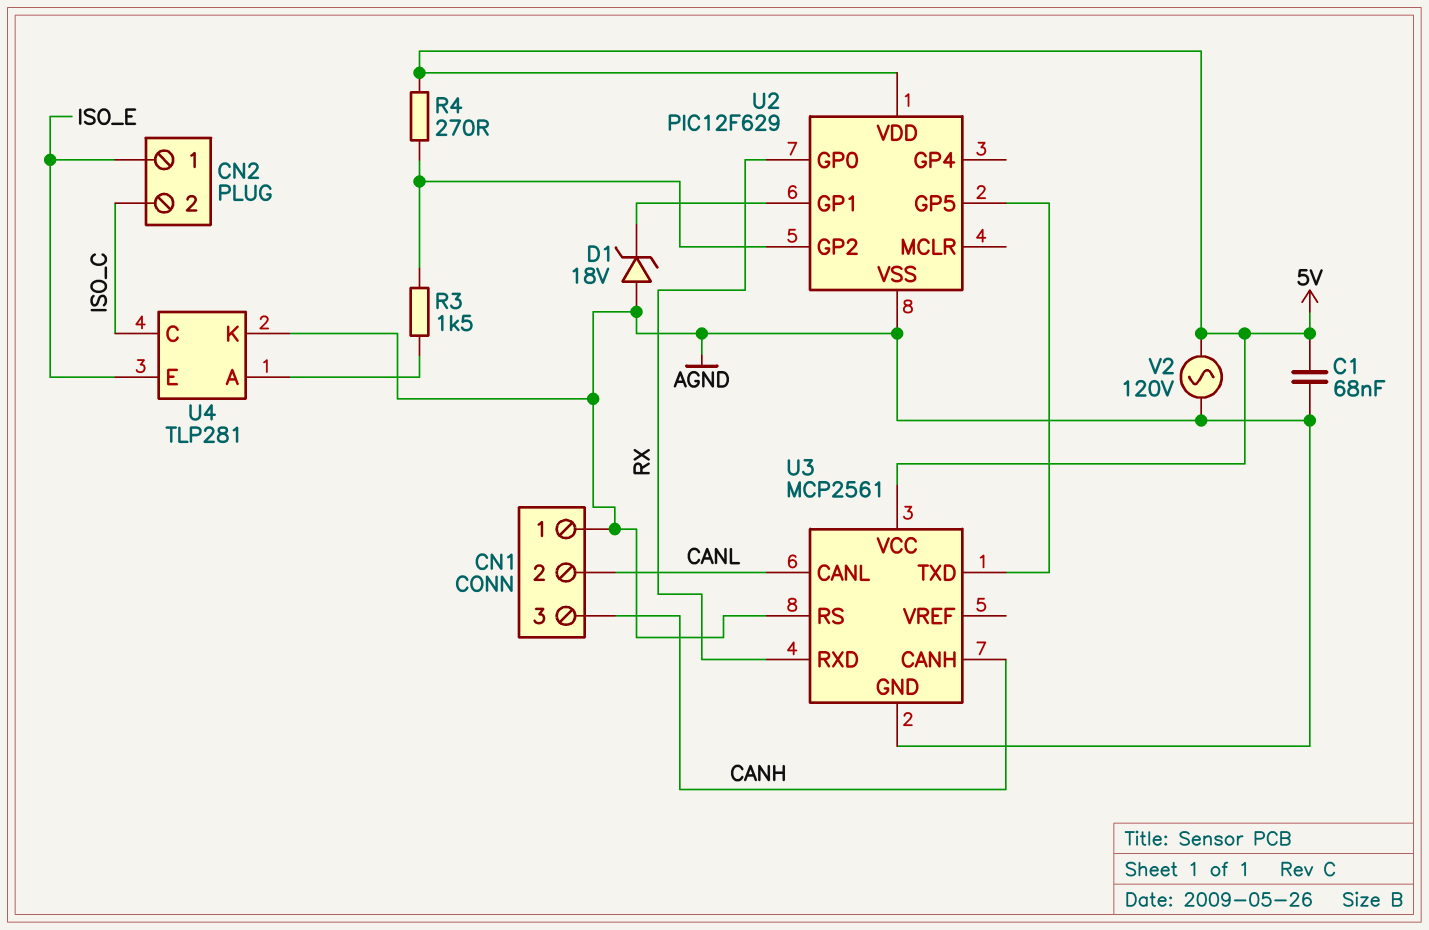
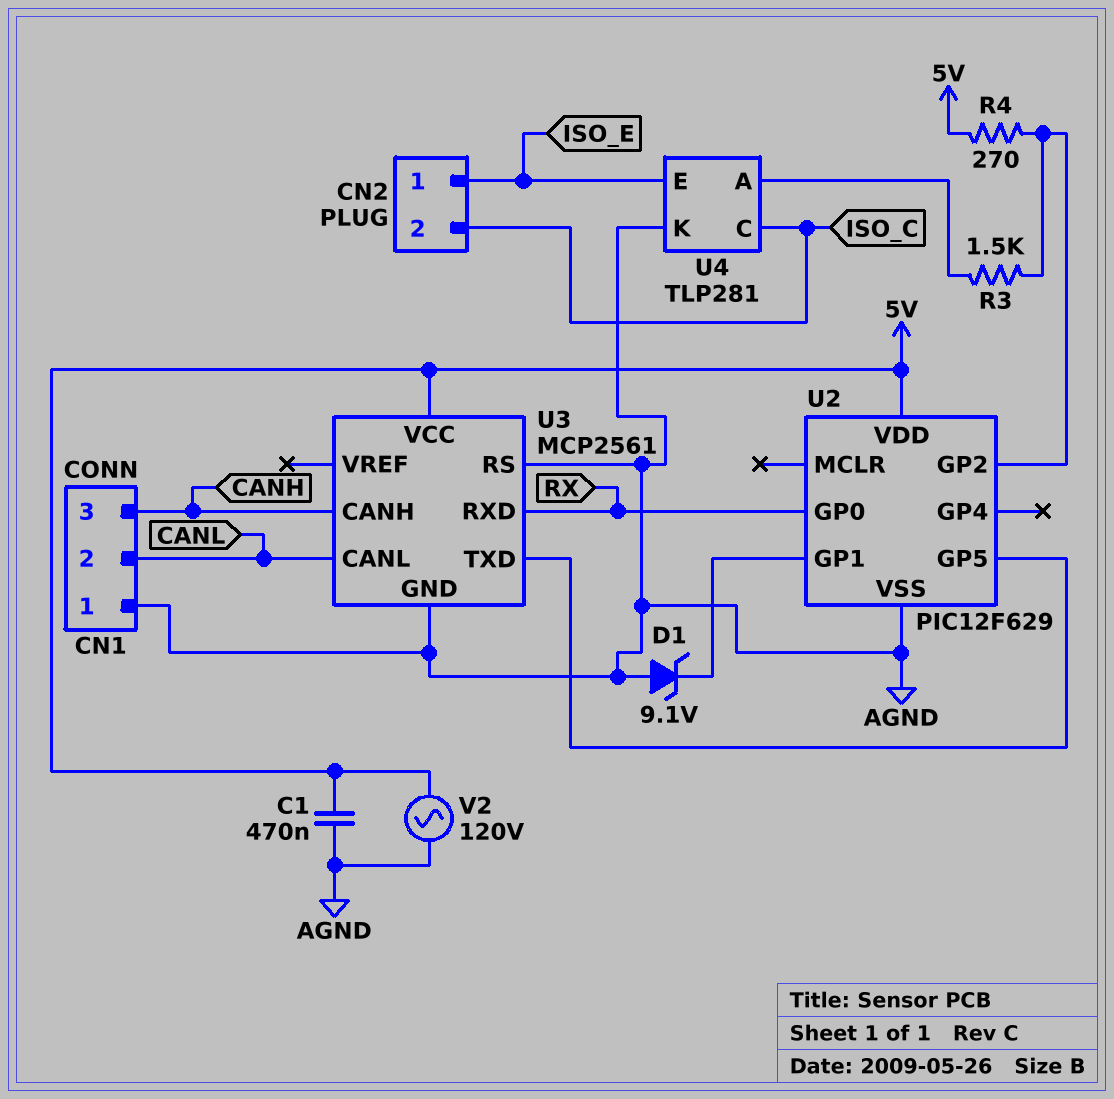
C1: 68nF (5V, AGND) -> 470nF (5V, AGND)
D1: zener 18V (A AGND, K U2/GP1) -> zener 9.1V (A AGND, K U2/GP1)

